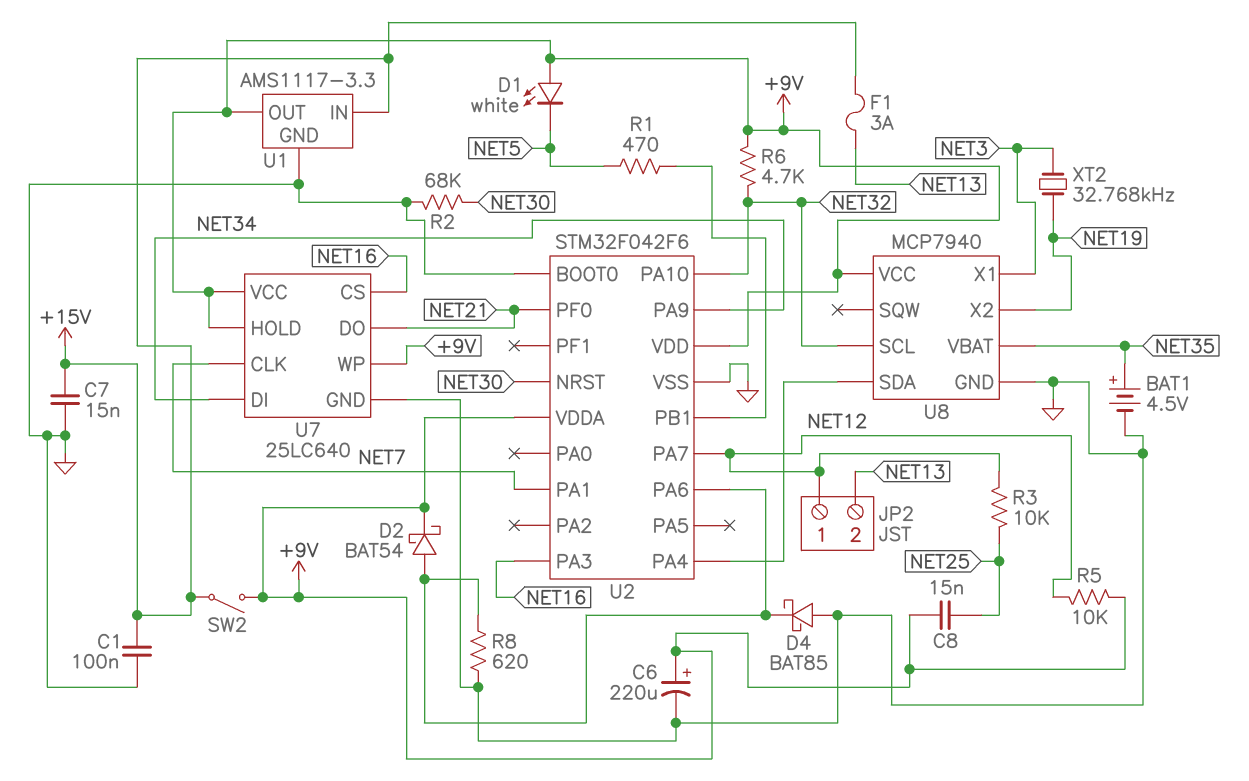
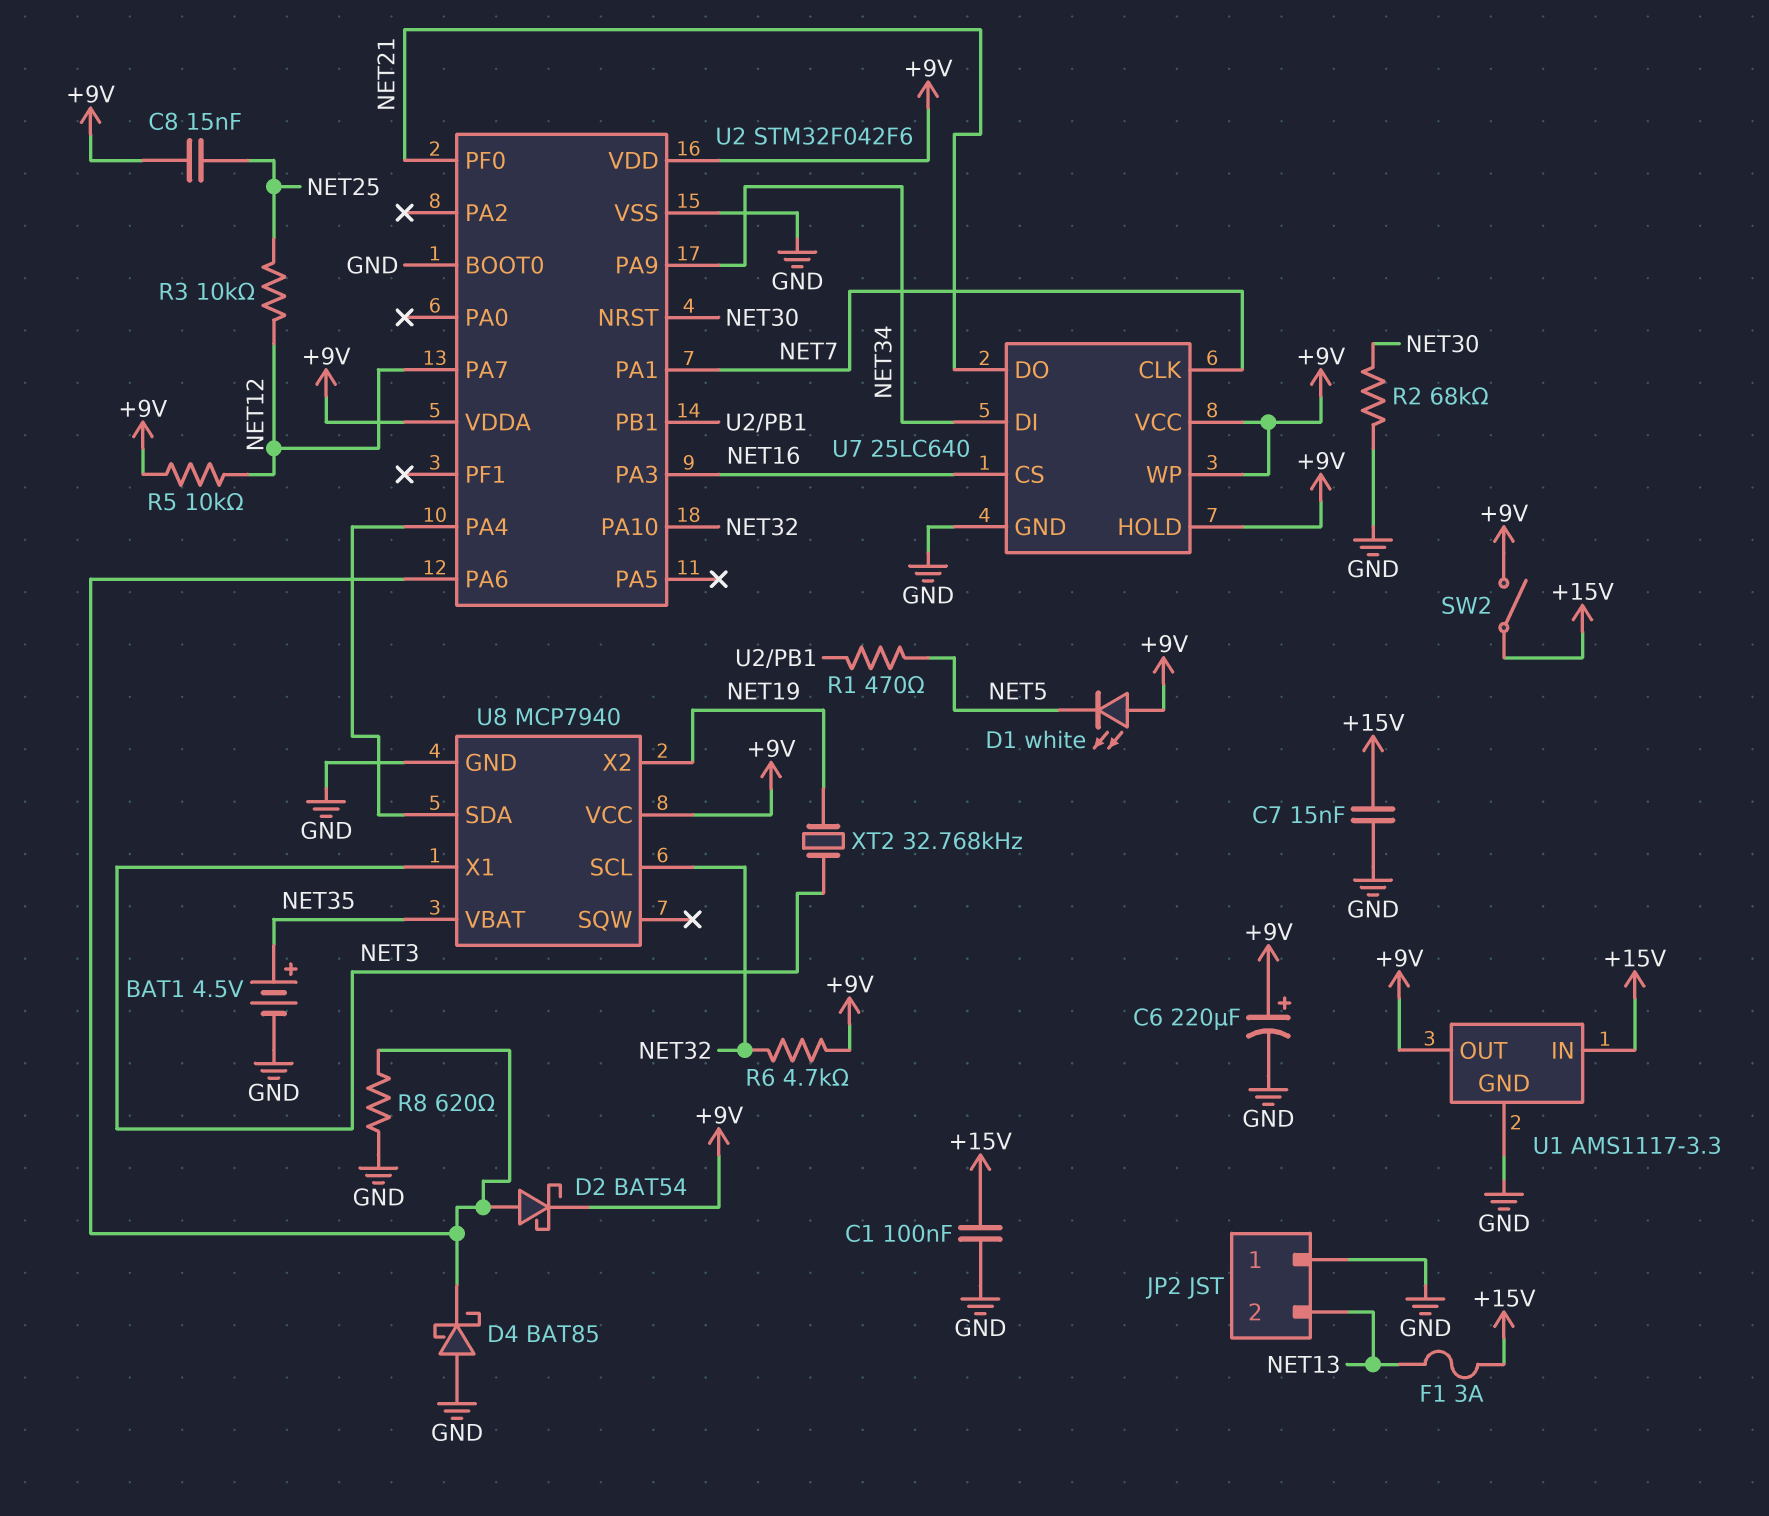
JP2 pin 1: NET12 -> GND

